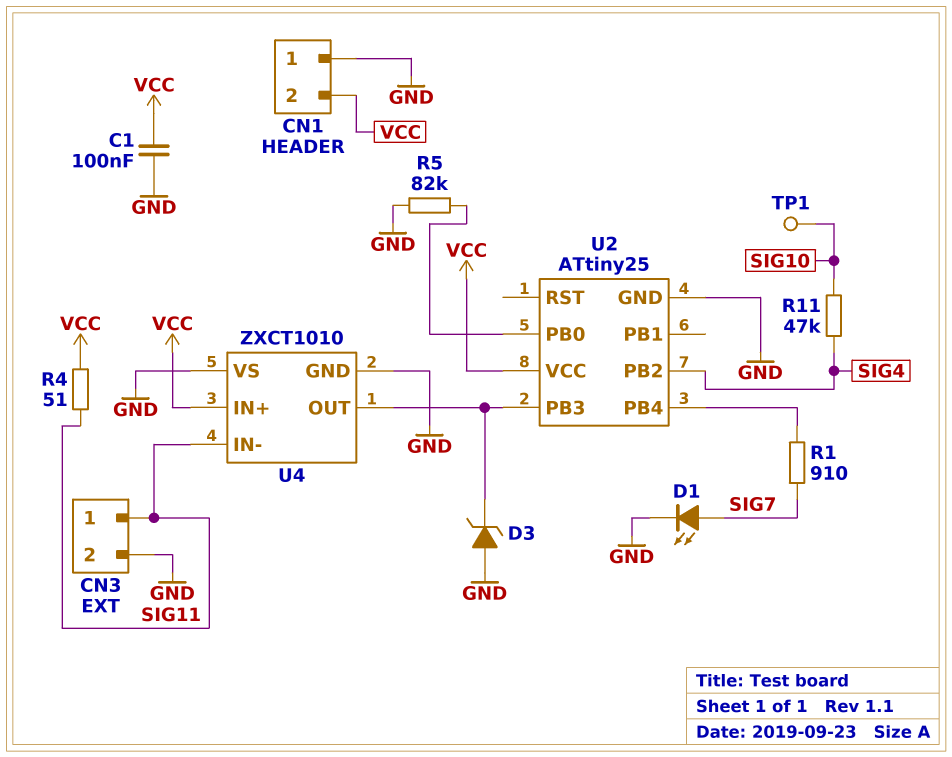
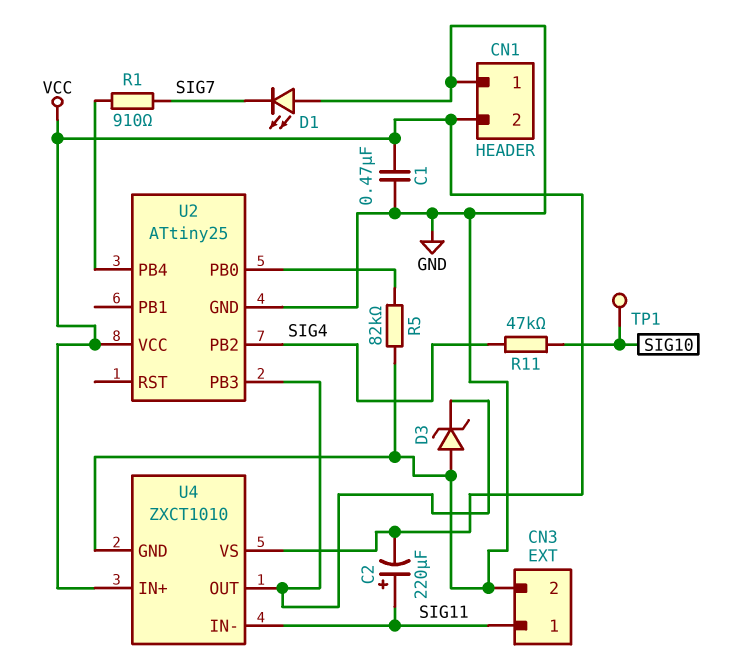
C1: 100nF (GND, VCC) -> 470nF (GND, VCC)
C2: none -> 220uF (plus SIG11, minus VCC)
D1: LED (A SIG7, K GND) -> LED (A GND, K SIG7)
R4: 51 (SIG11, VCC) -> none
U4 pin VS: GND -> VCC

